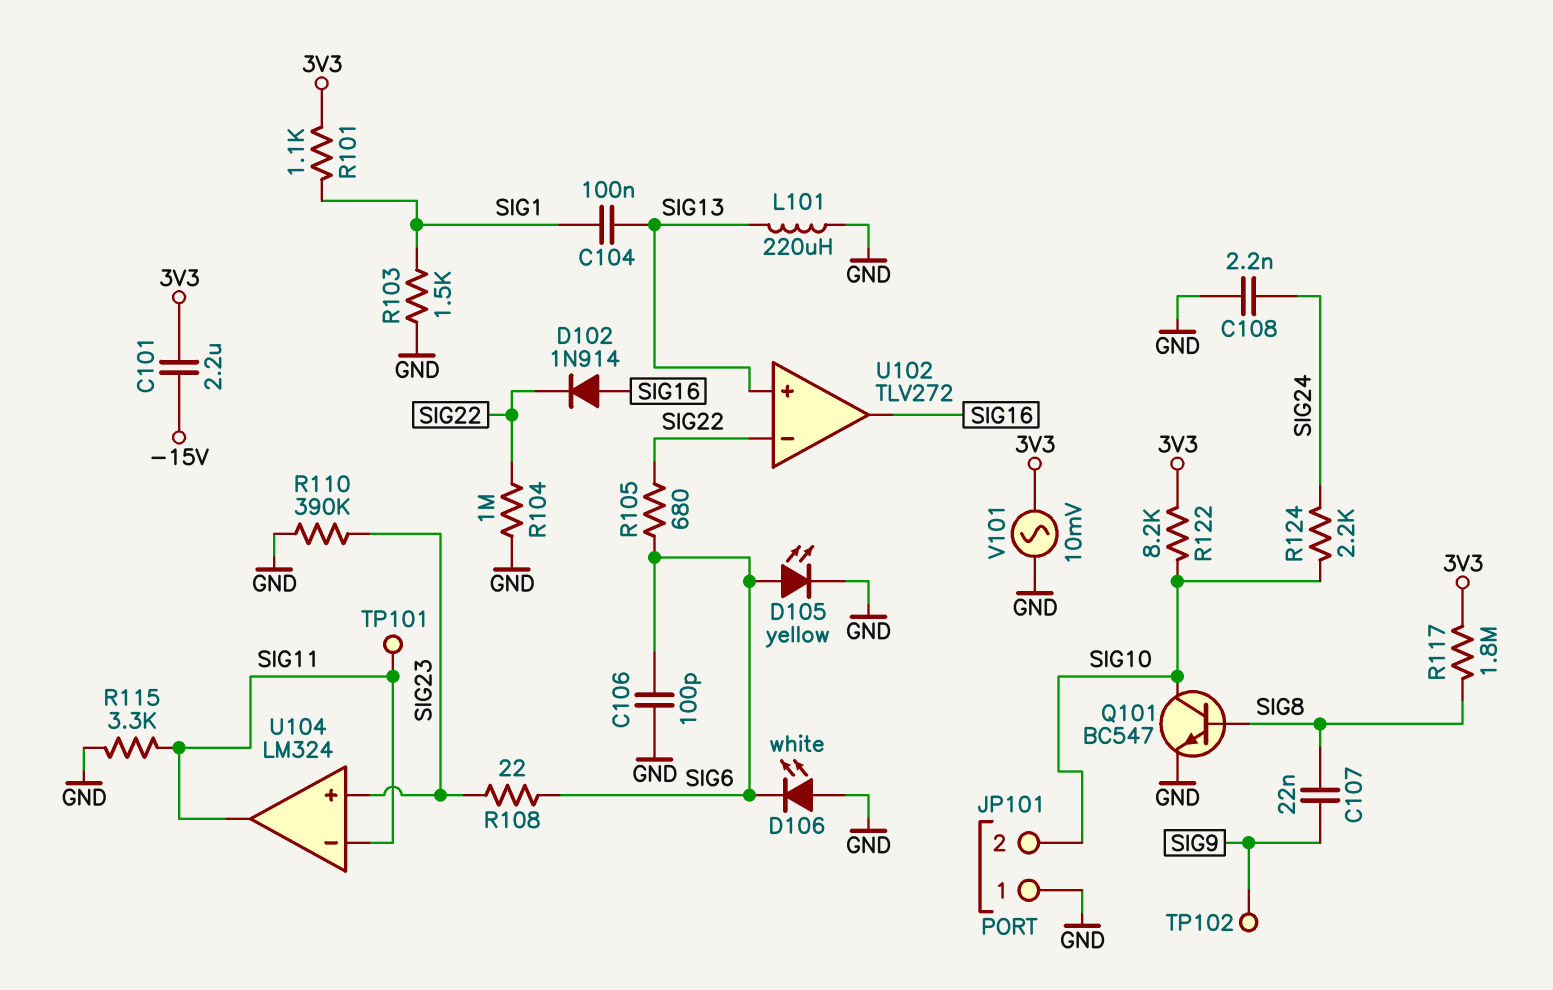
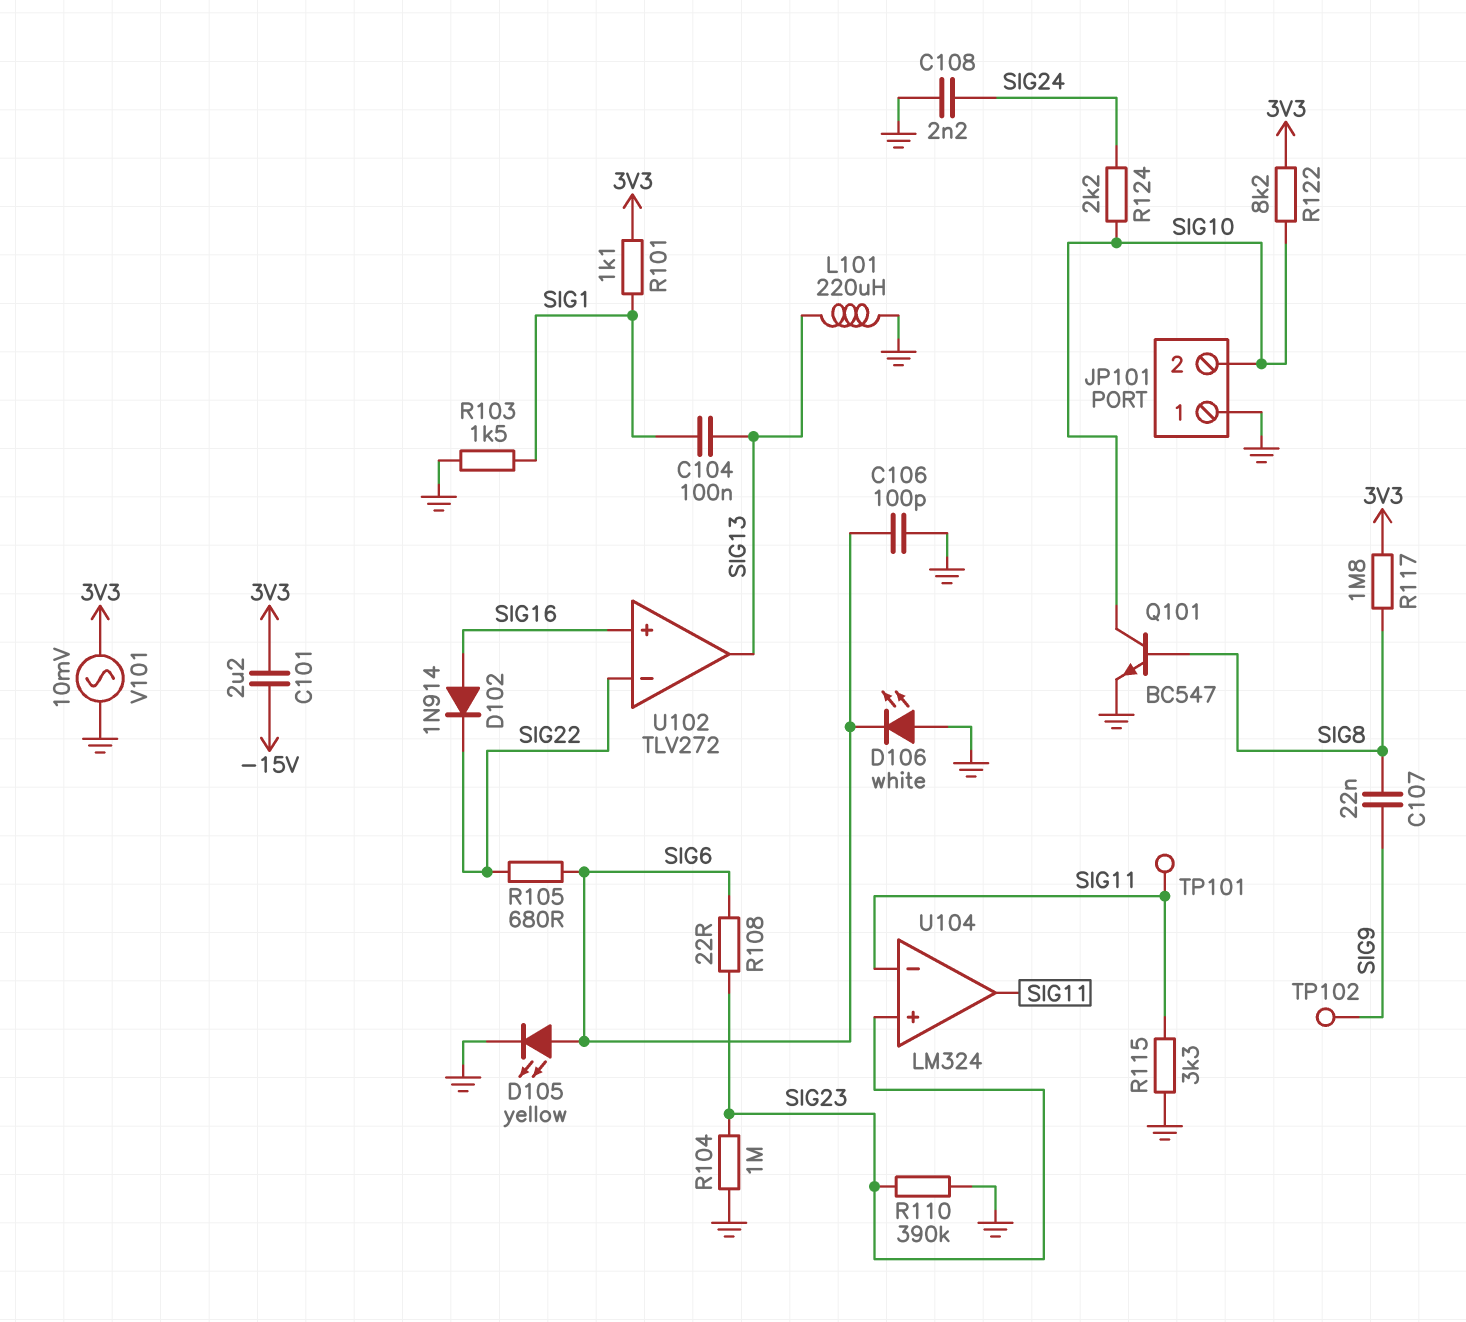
R104: 1M (GND, SIG22) -> 1M (GND, SIG23)
U102 pin in+: SIG13 -> SIG16
U102 pin out: SIG16 -> SIG13

